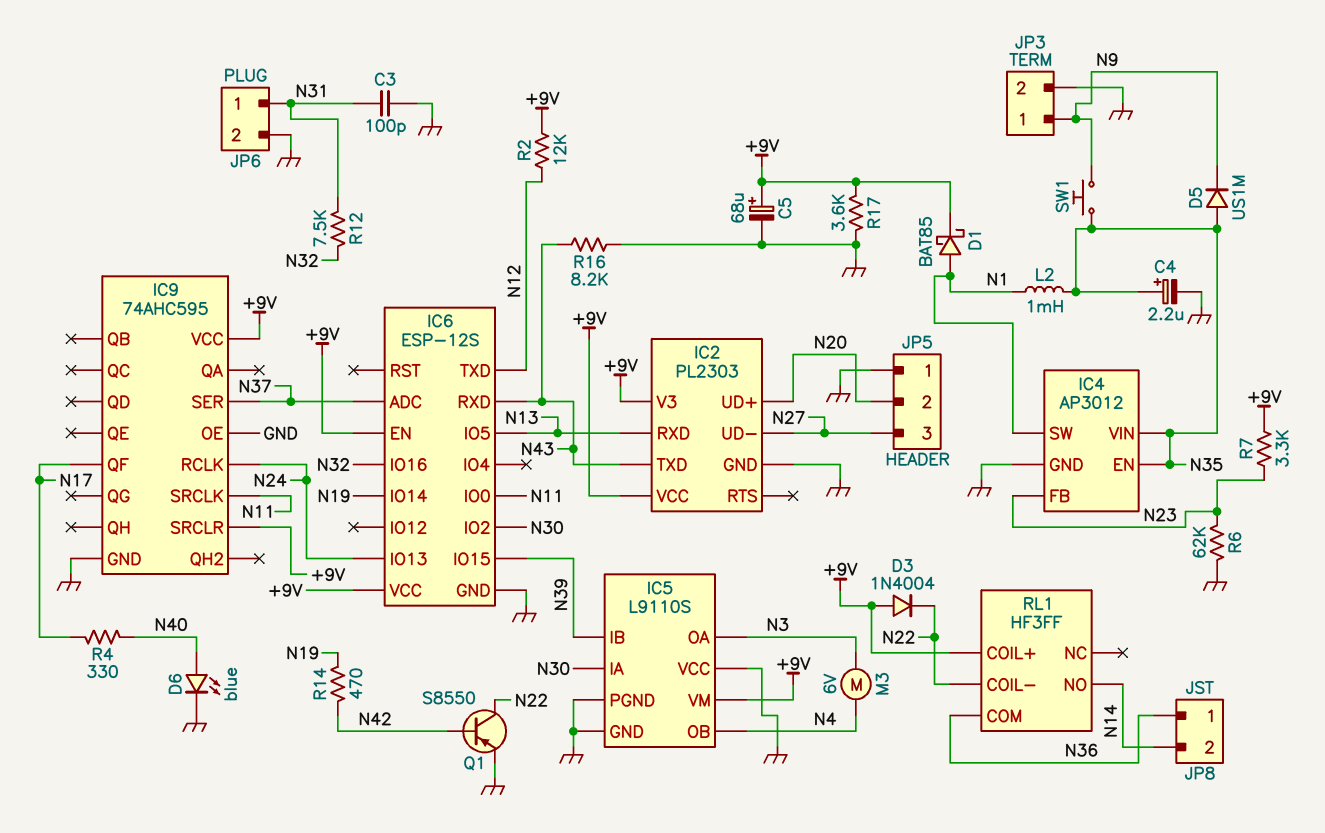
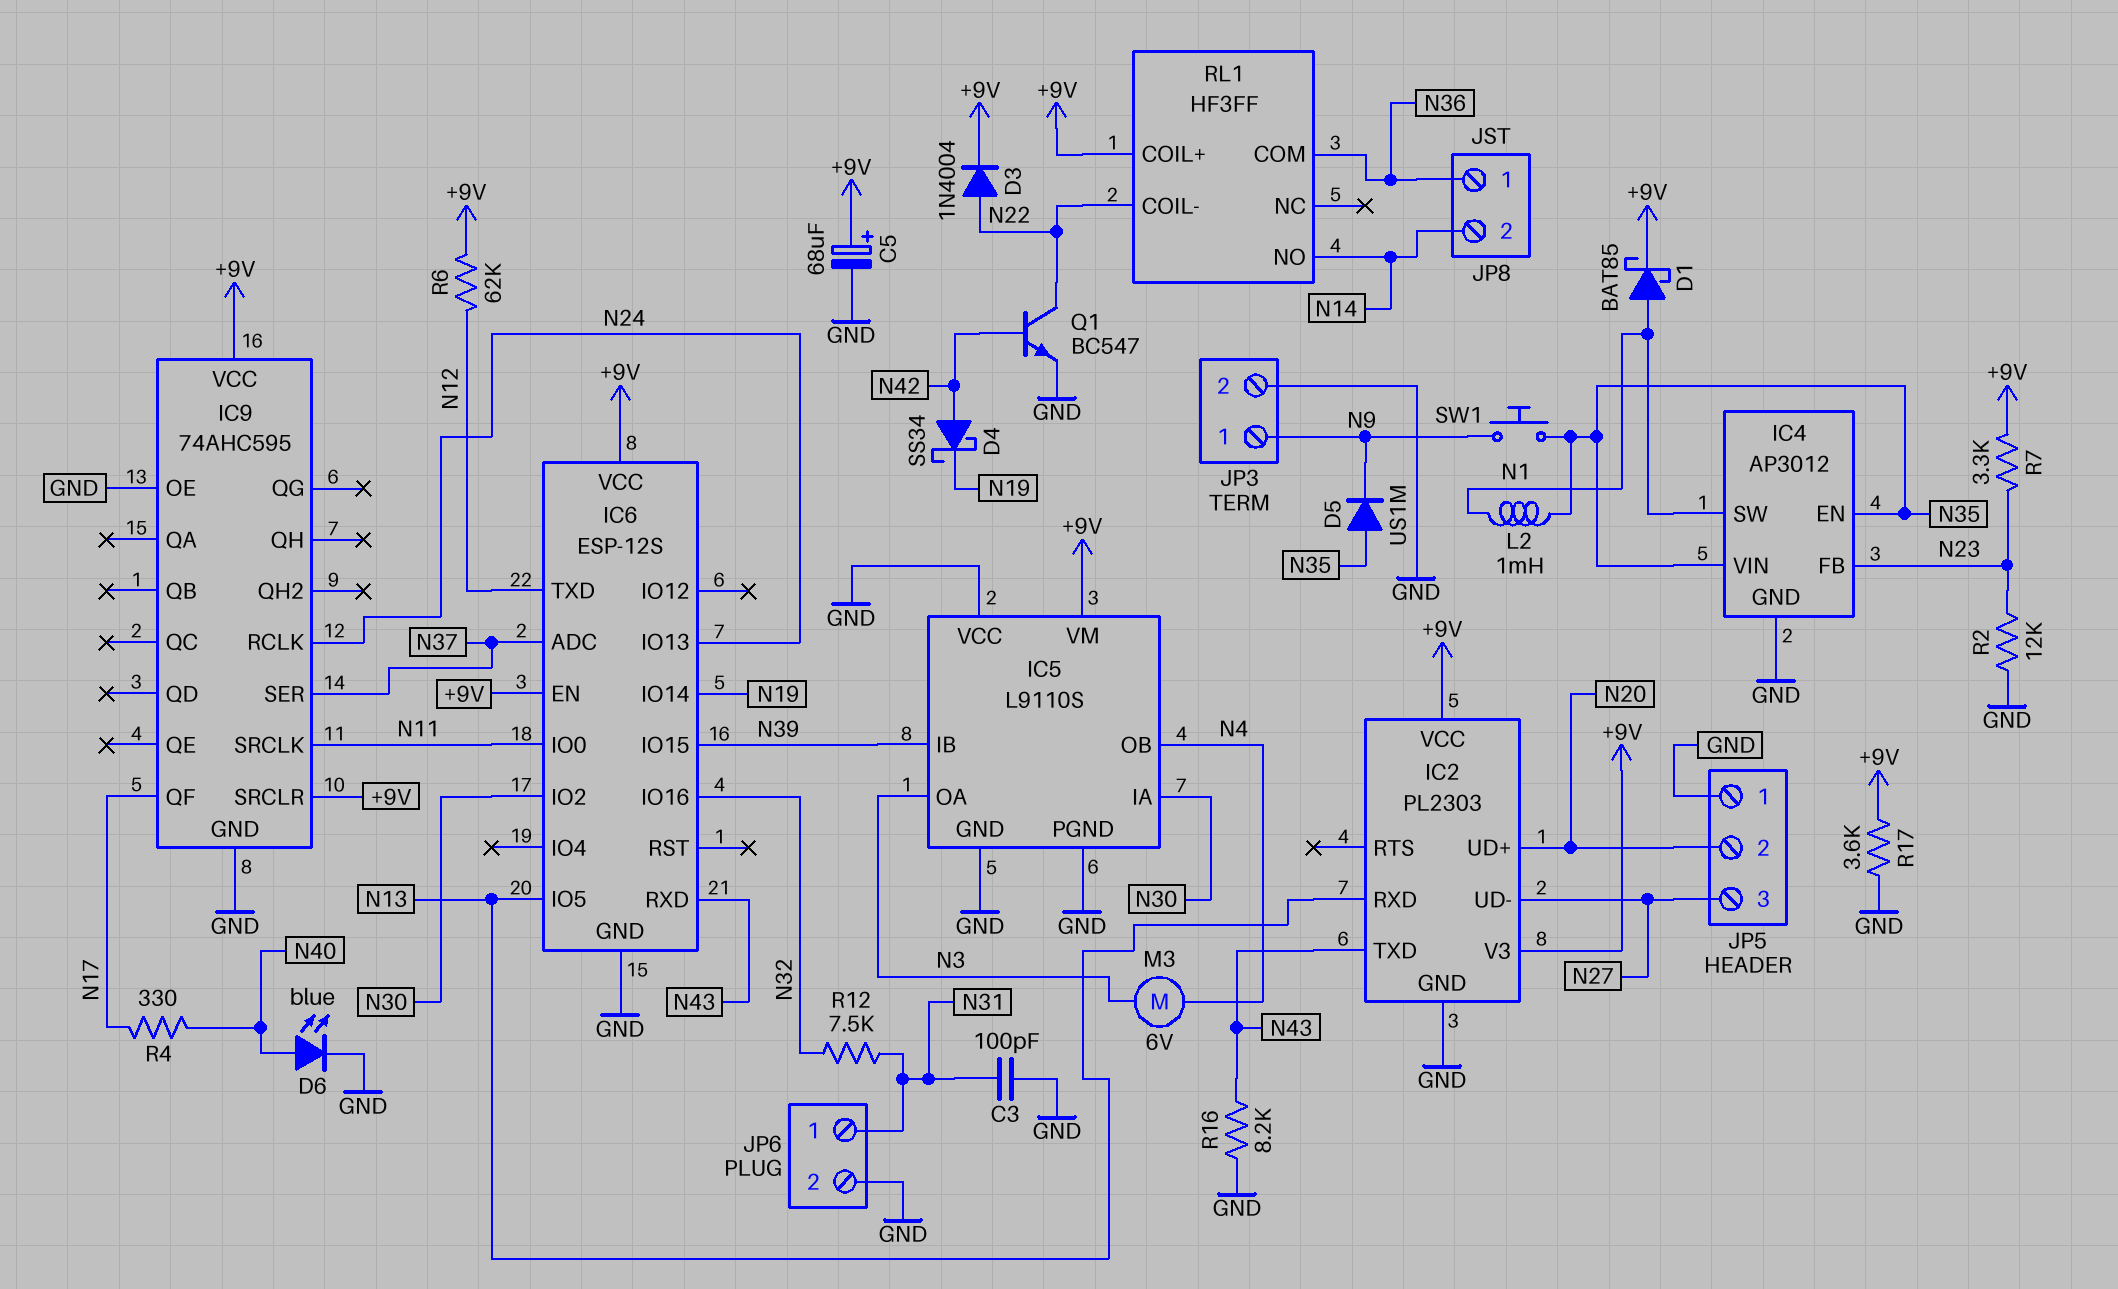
C4: 2.2uF (plus N35, minus GND) -> none
D3: diode 1N4004 (A +9V, K N22) -> diode 1N4004 (A N22, K +9V)
D4: none -> schottky SS34 (A N42, K N19)
Q1: PNP S8550 (B N42, C N22, E GND) -> NPN BC547 (B N42, C N22, E GND)
R2: 12k (+9V, N12) -> 12k (GND, N23)
R6: 62k (GND, N23) -> 62k (+9V, N12)
R14: 470 (N19, N42) -> none

